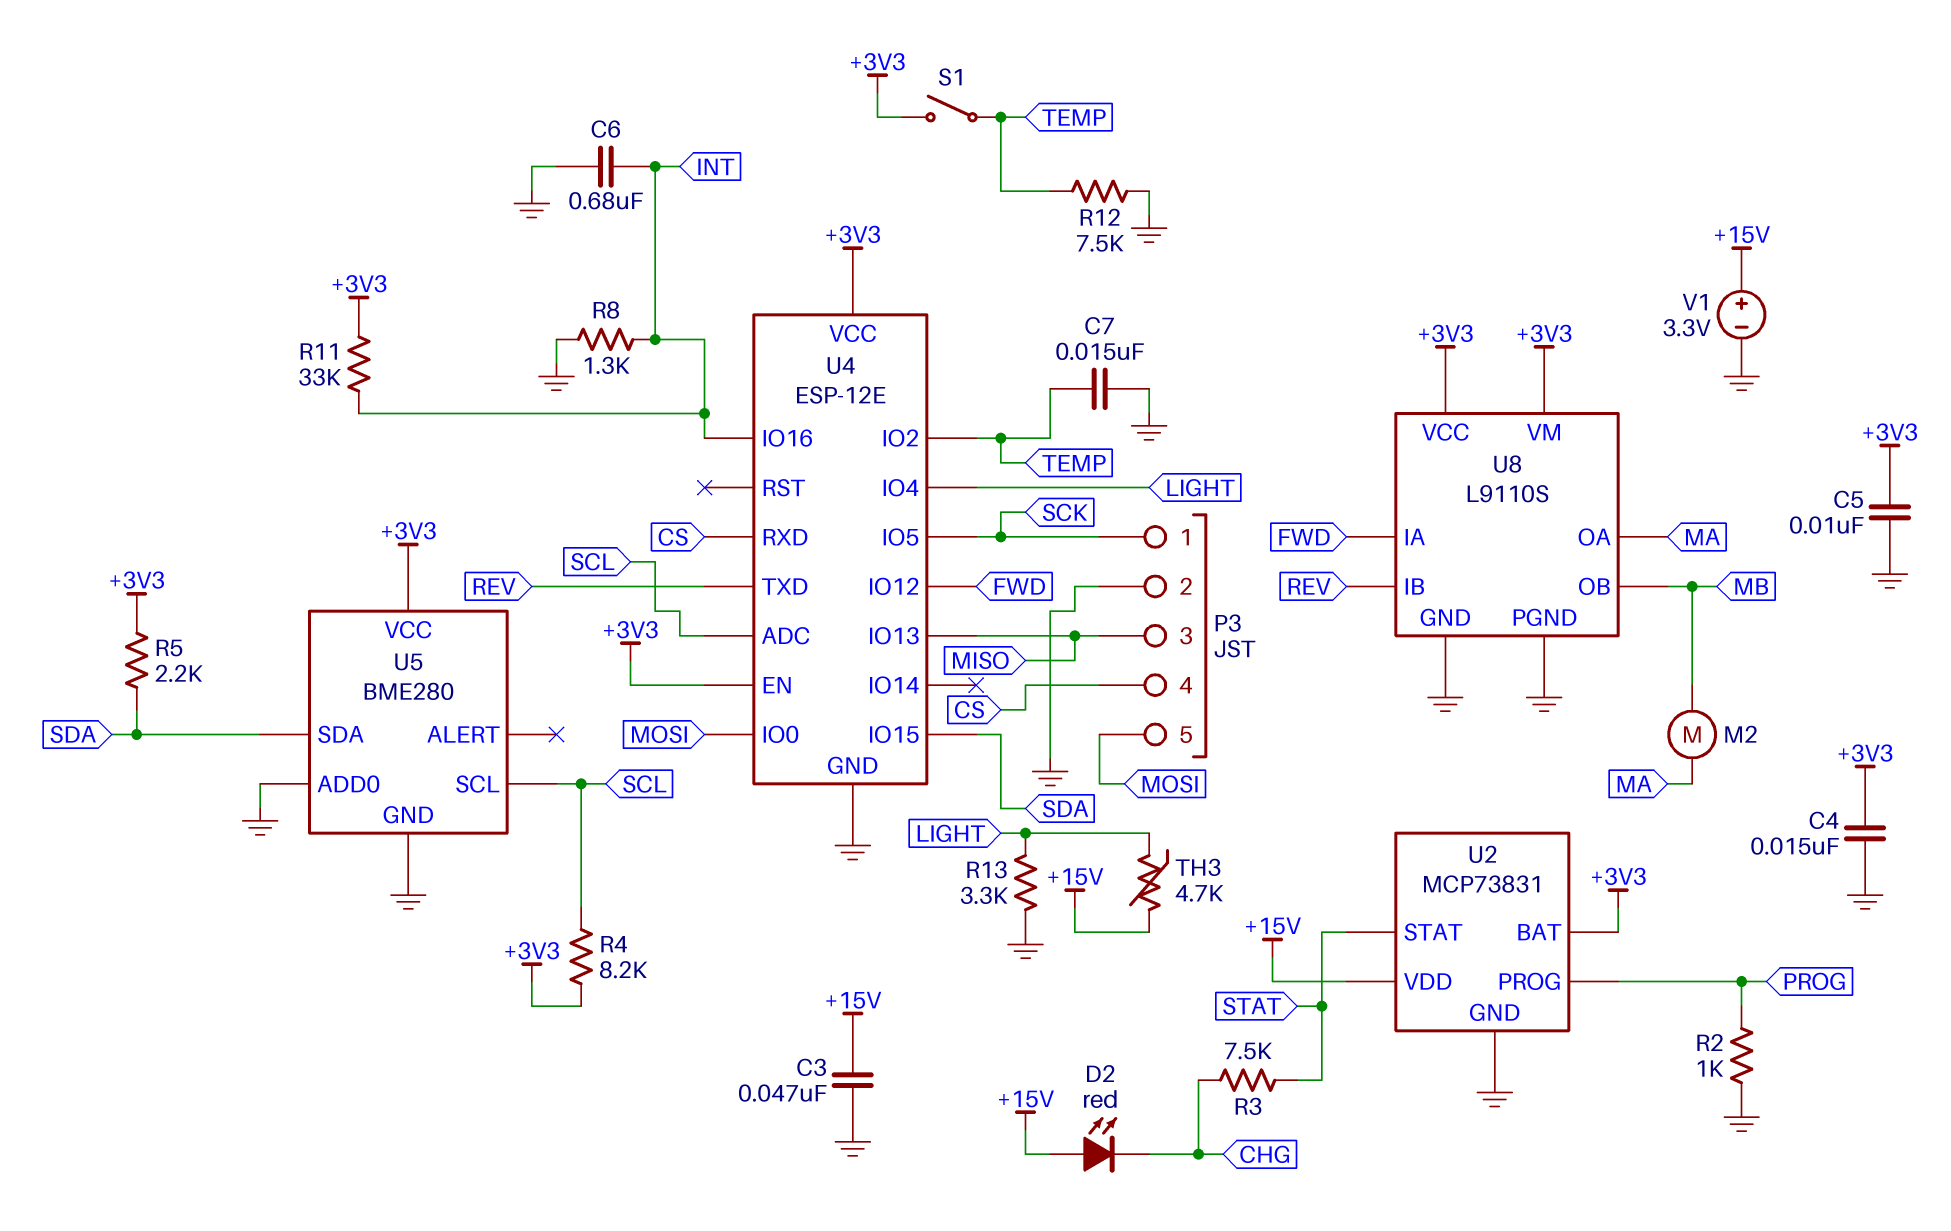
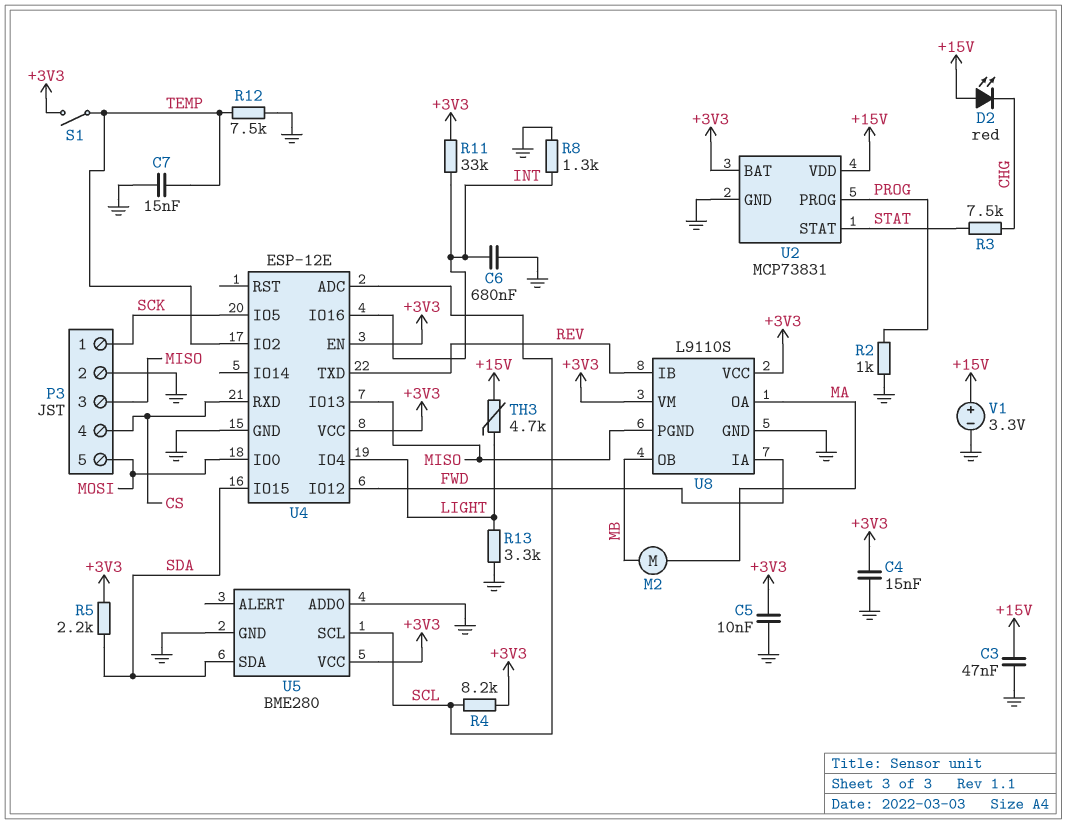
U8 pin PGND: GND -> MISO

